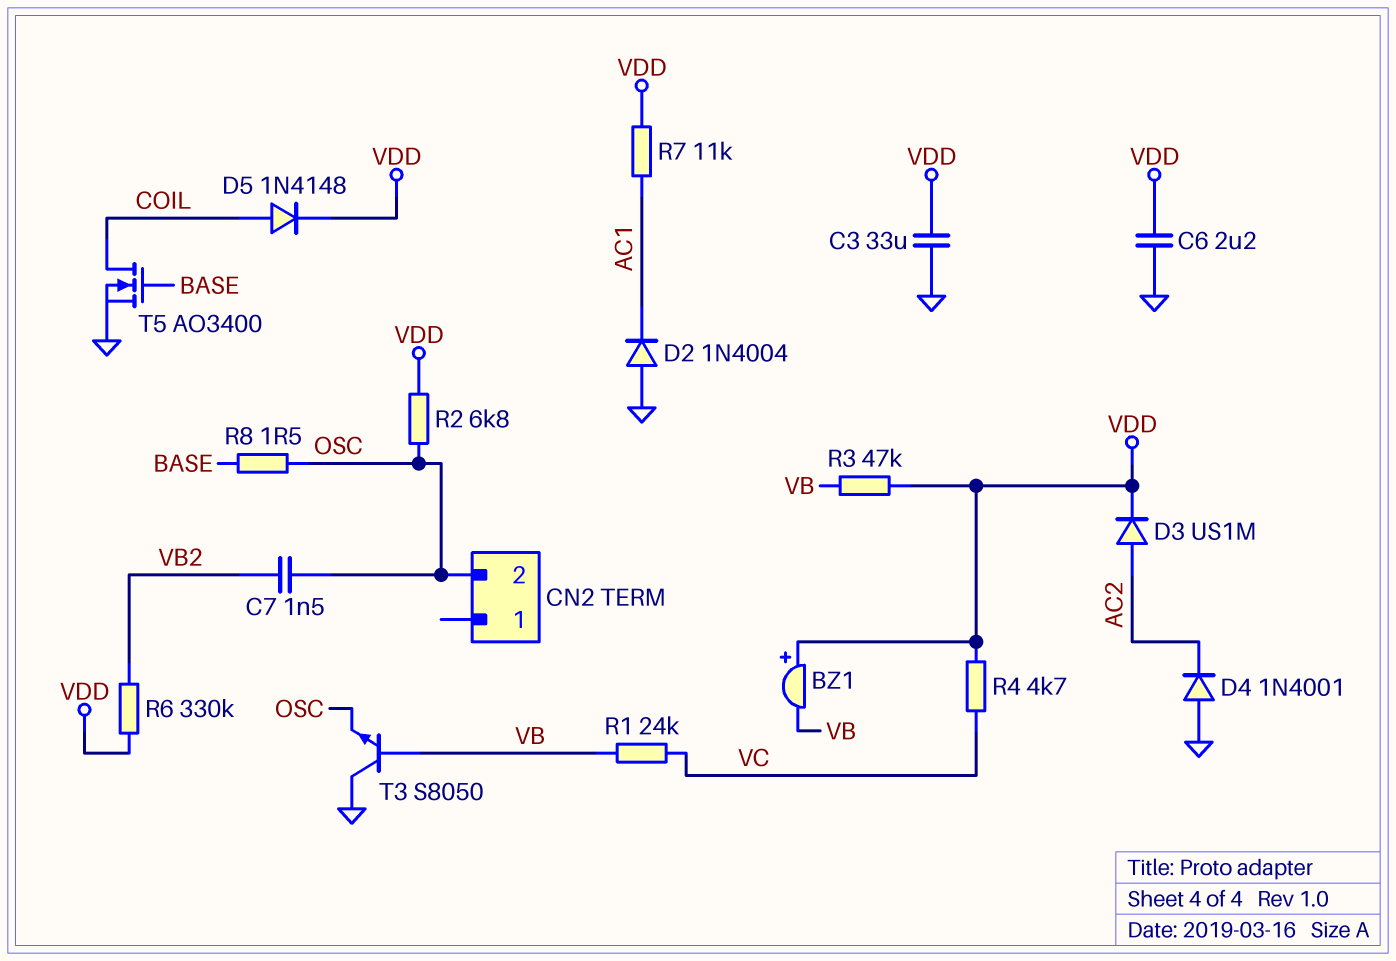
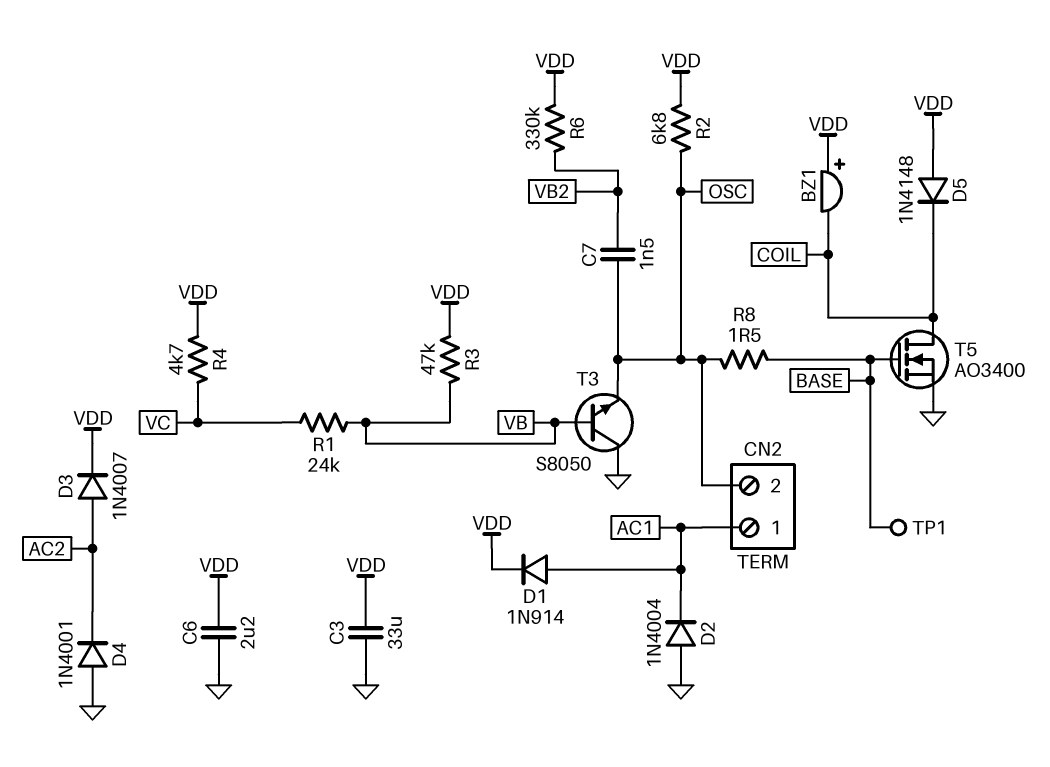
BZ1: buzzer (plus VDD, minus VB) -> buzzer (plus VDD, minus COIL)
CN2 pin 1: none -> AC1
D1: none -> diode 1N914 (A AC1, K VDD)
D3: diode US1M (A AC2, K VDD) -> diode 1N4007 (A AC2, K VDD)
D5: diode 1N4148 (A COIL, K VDD) -> diode 1N4148 (A VDD, K COIL)
R7: 11k (AC1, VDD) -> none
TP1: none -> test point (BASE)

